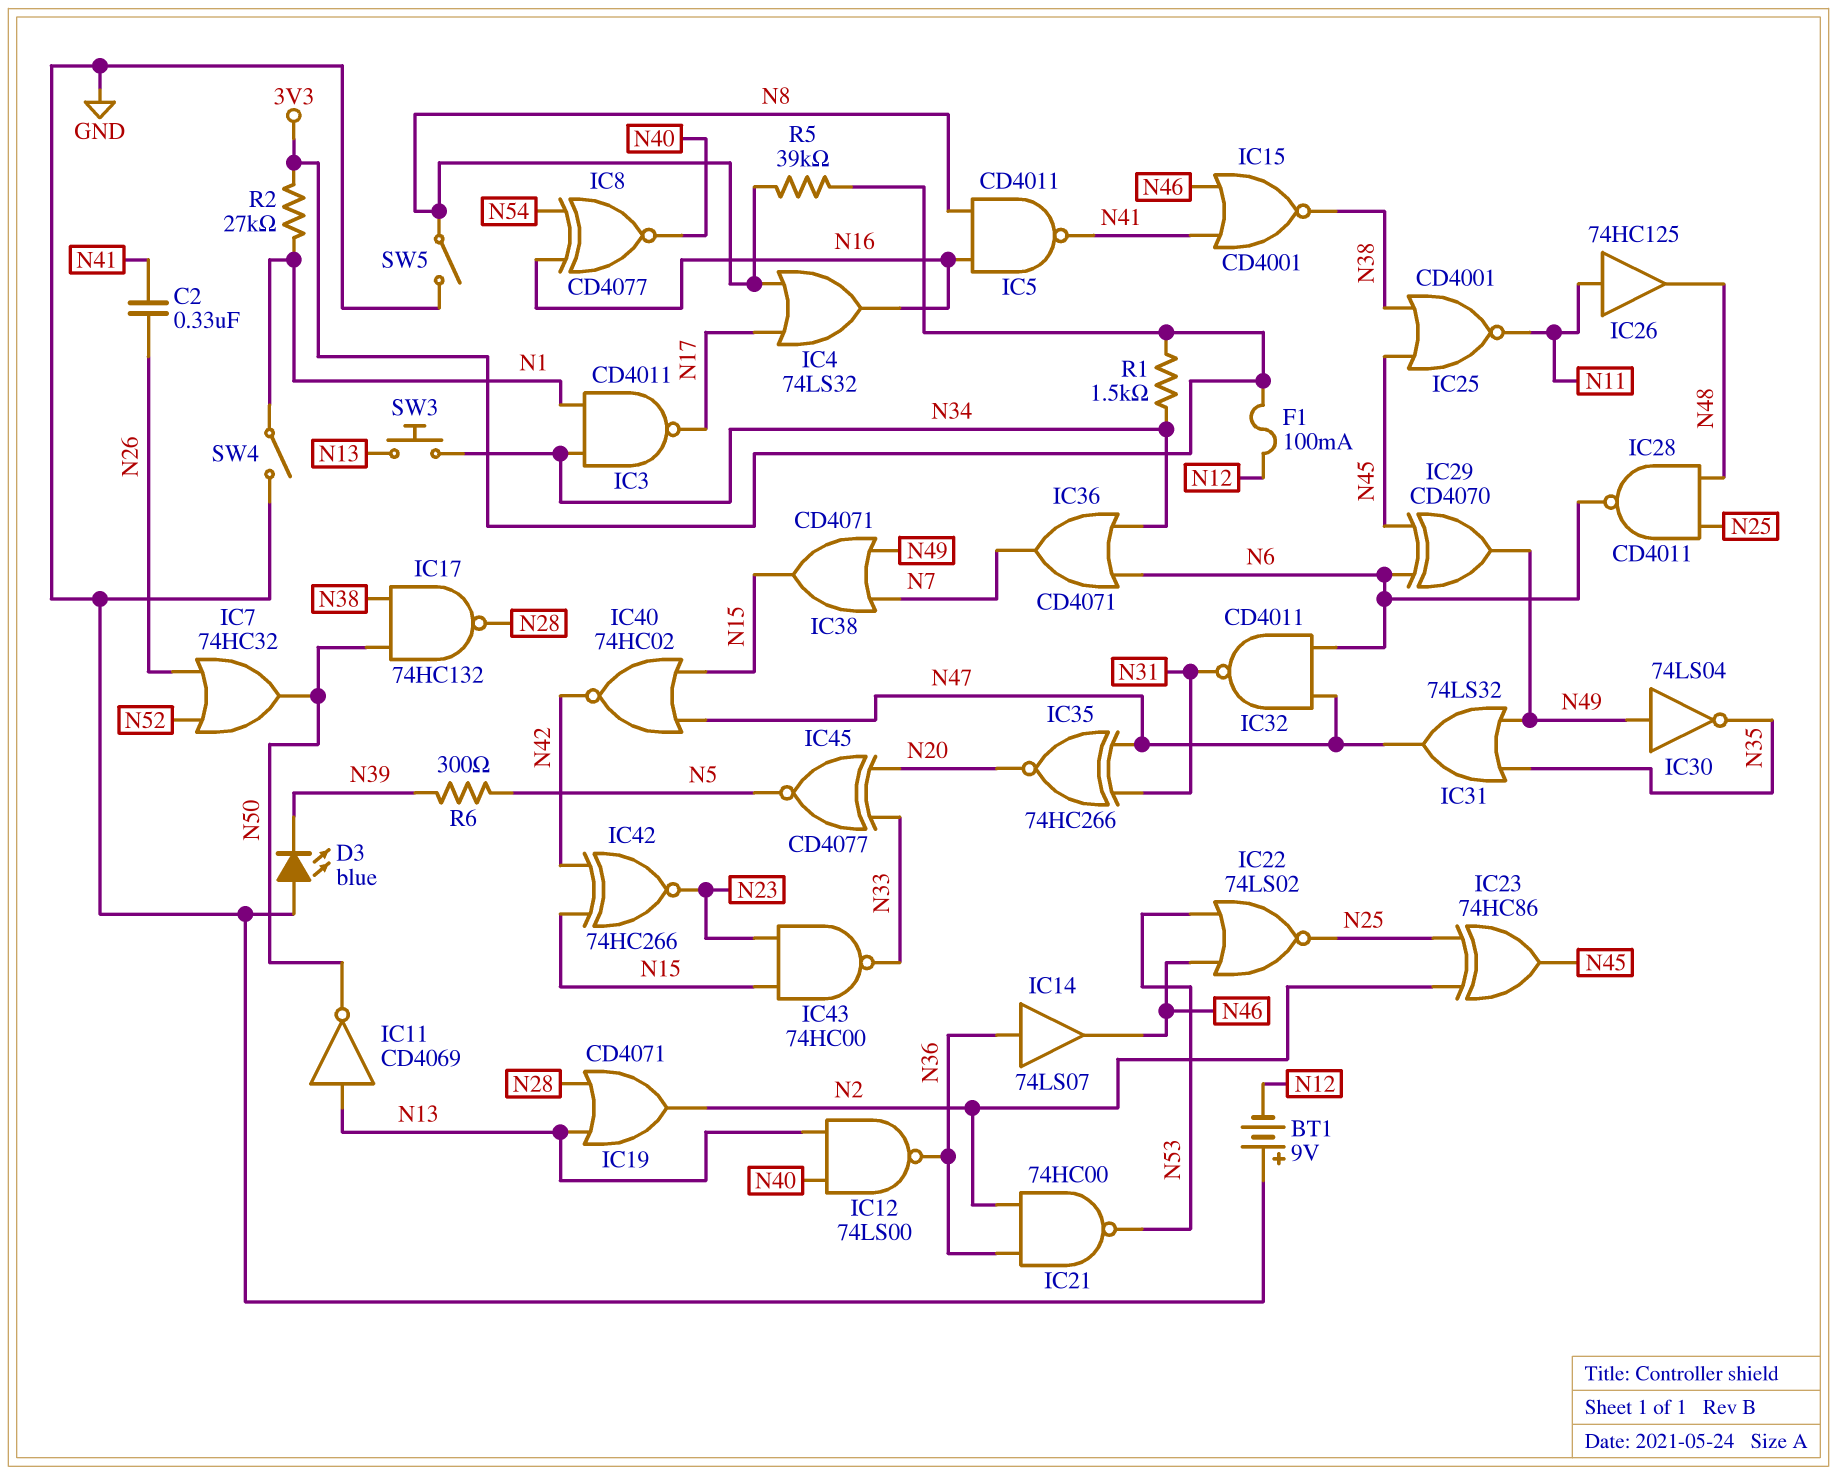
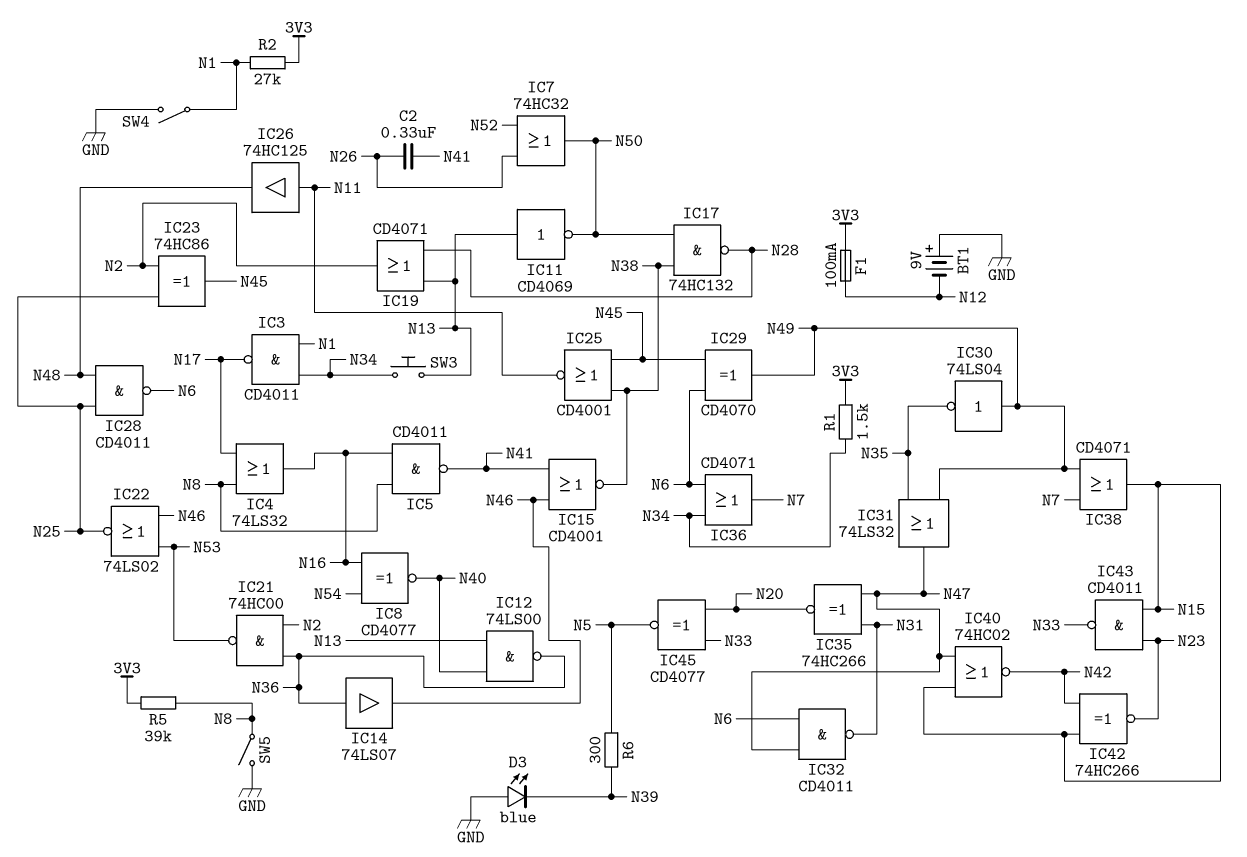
IC43: NAND 74HC00 (in N15, in N23, out N33) -> NAND CD4011 (in N15, in N23, out N33)

